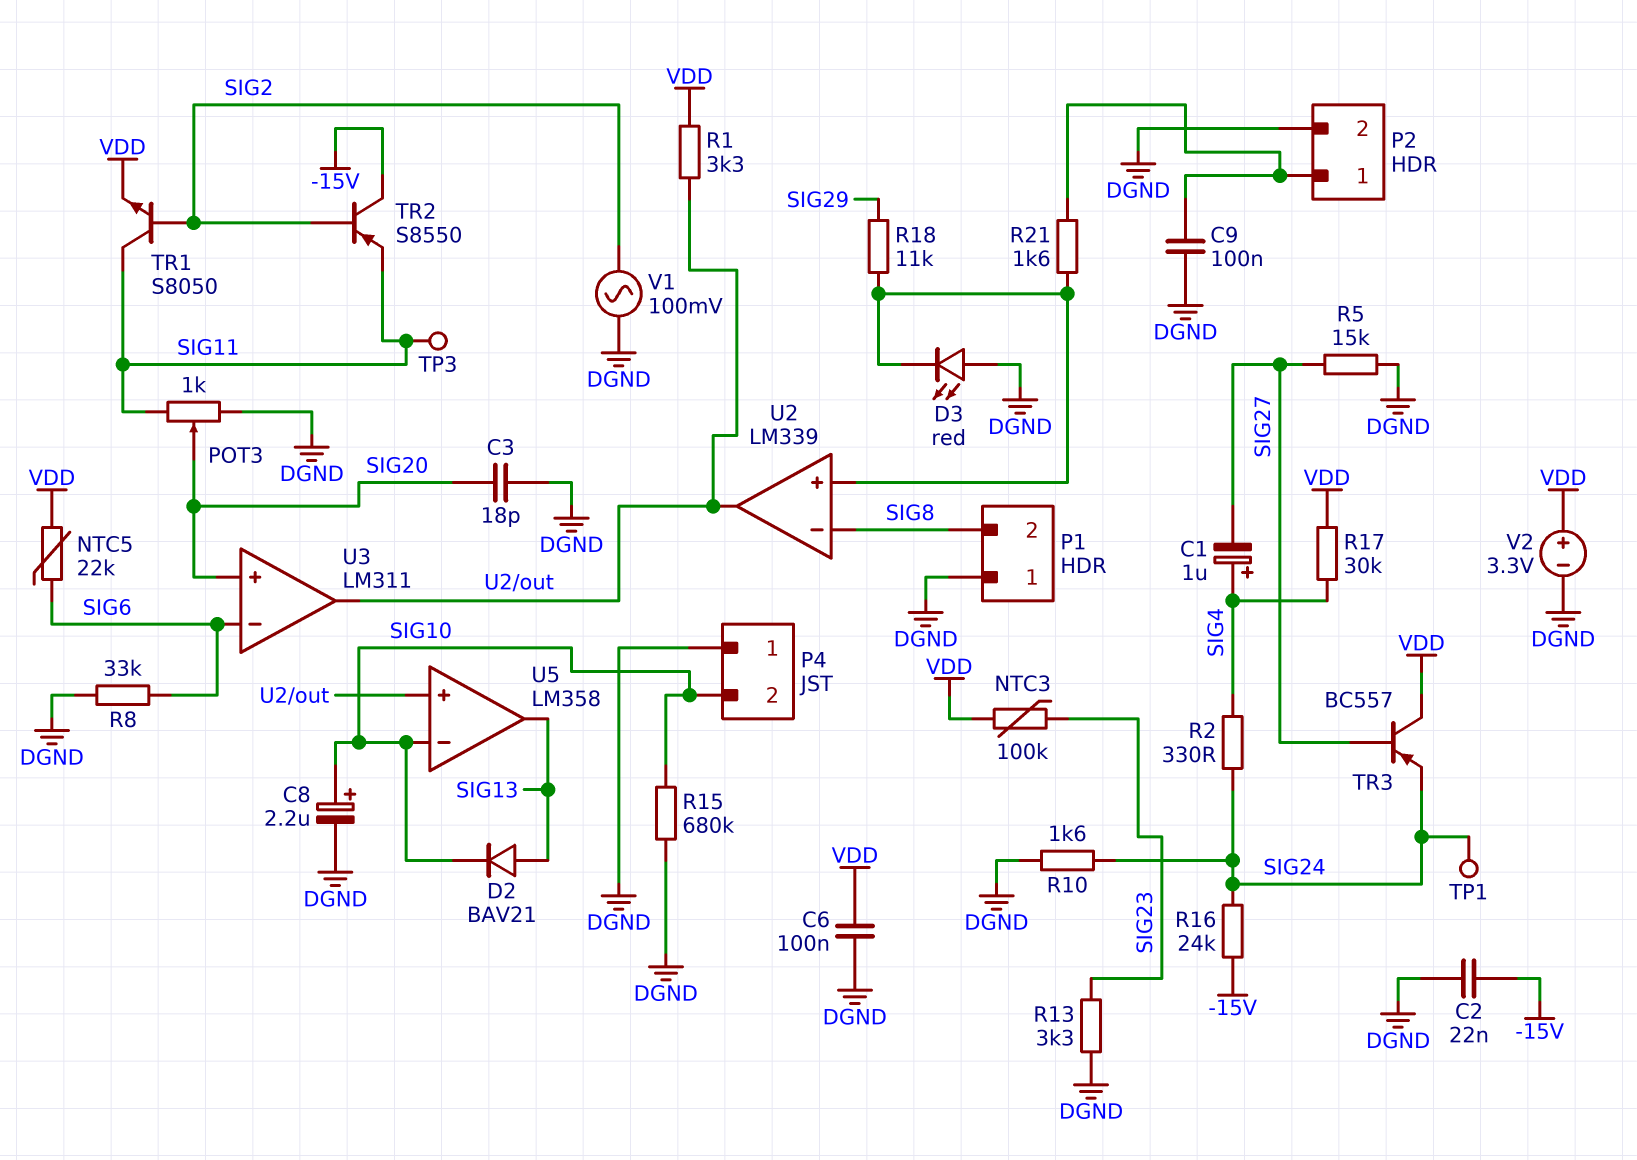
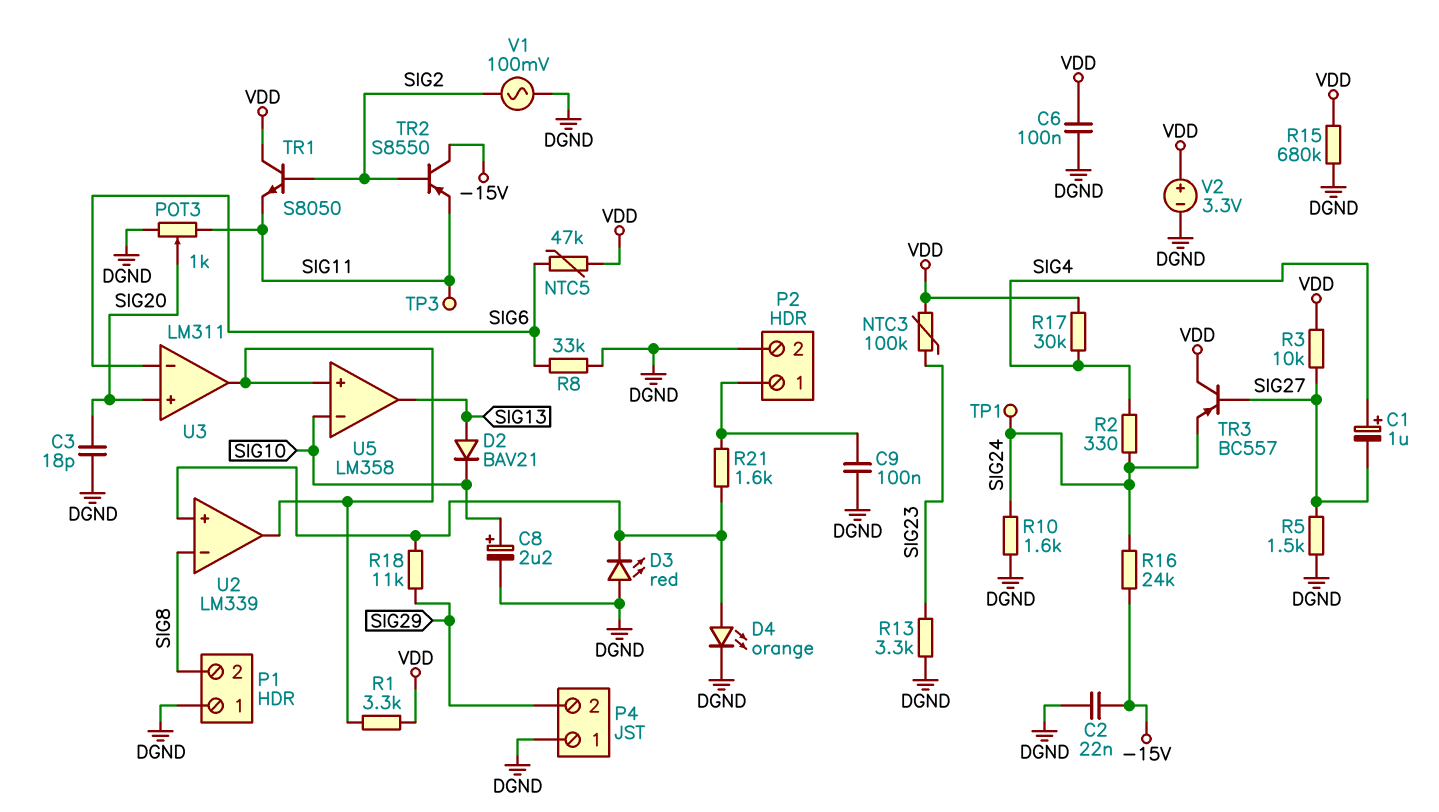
D4: none -> LED orange (A U2/in+, K DGND)
NTC5: 22k (SIG6, VDD) -> 47k (SIG6, VDD)
P4 pin 2: SIG10 -> SIG29
R3: none -> 10k (SIG27, VDD)
R5: 15k (DGND, SIG27) -> 1.5k (DGND, SIG27)
R15: 680k (DGND, SIG10) -> 680k (DGND, VDD)
TR1: NPN S8050 (B SIG2, C SIG11, E VDD) -> NPN S8050 (B SIG2, C VDD, E SIG11)

